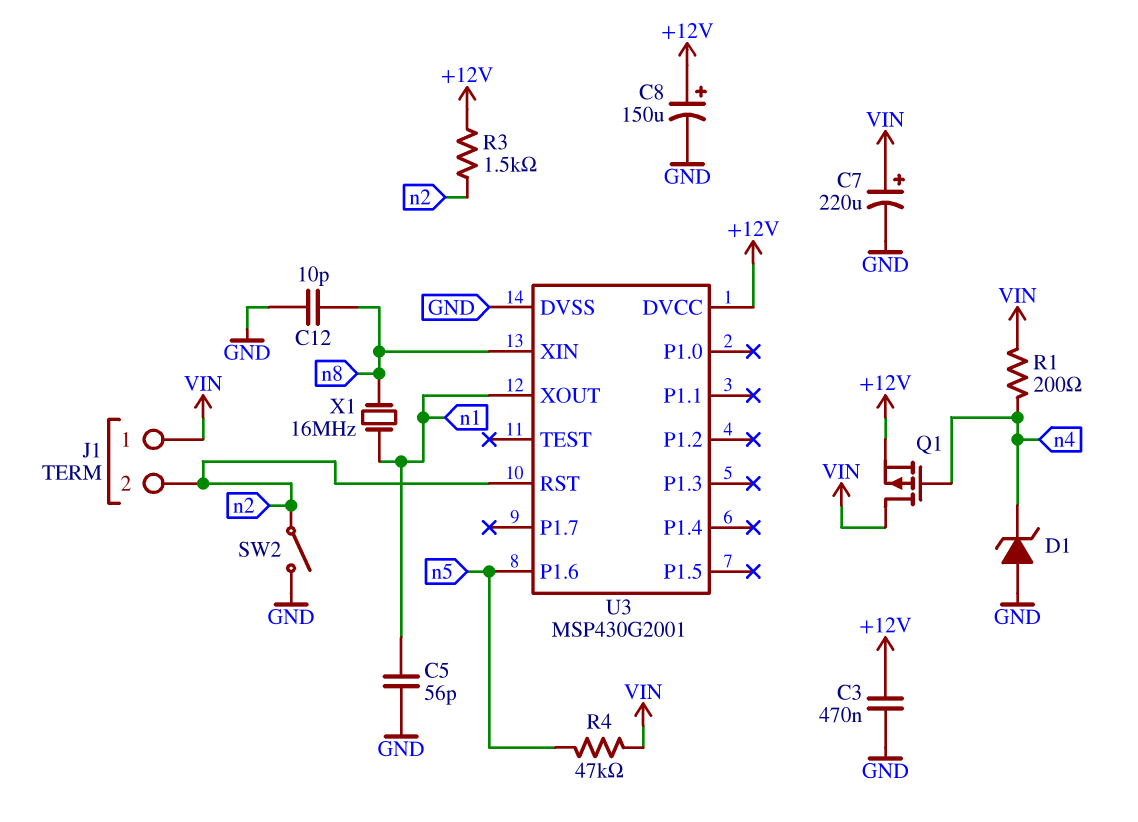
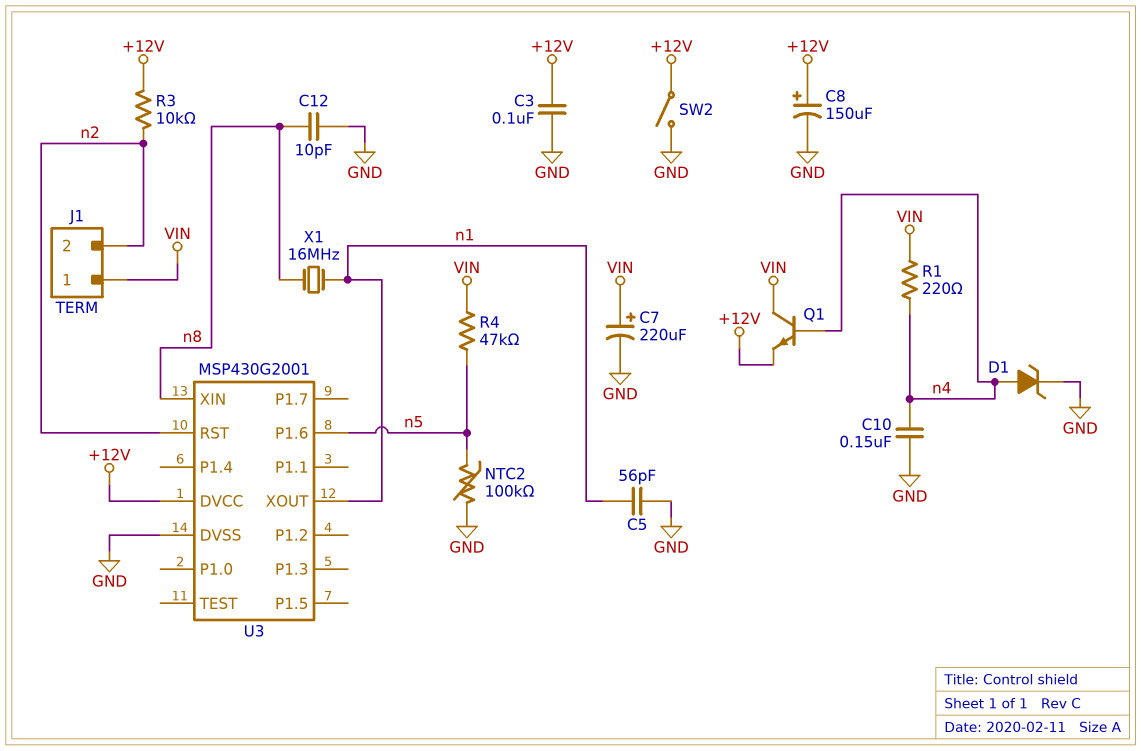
C3: 470nF (+12V, GND) -> 100nF (+12V, GND)
C10: none -> 150nF (GND, n4)
D1: zener (A GND, K n4) -> zener (A n4, K GND)
NTC2: none -> 100k (GND, n5)
Q1: PMOS (G n4, D VIN, S +12V) -> NPN (B n4, C VIN, E +12V)
R1: 200 (VIN, n4) -> 220 (VIN, n4)
R3: 1.5k (+12V, n2) -> 10k (+12V, n2)
SW2: switch (GND, n2) -> switch (+12V, GND)

